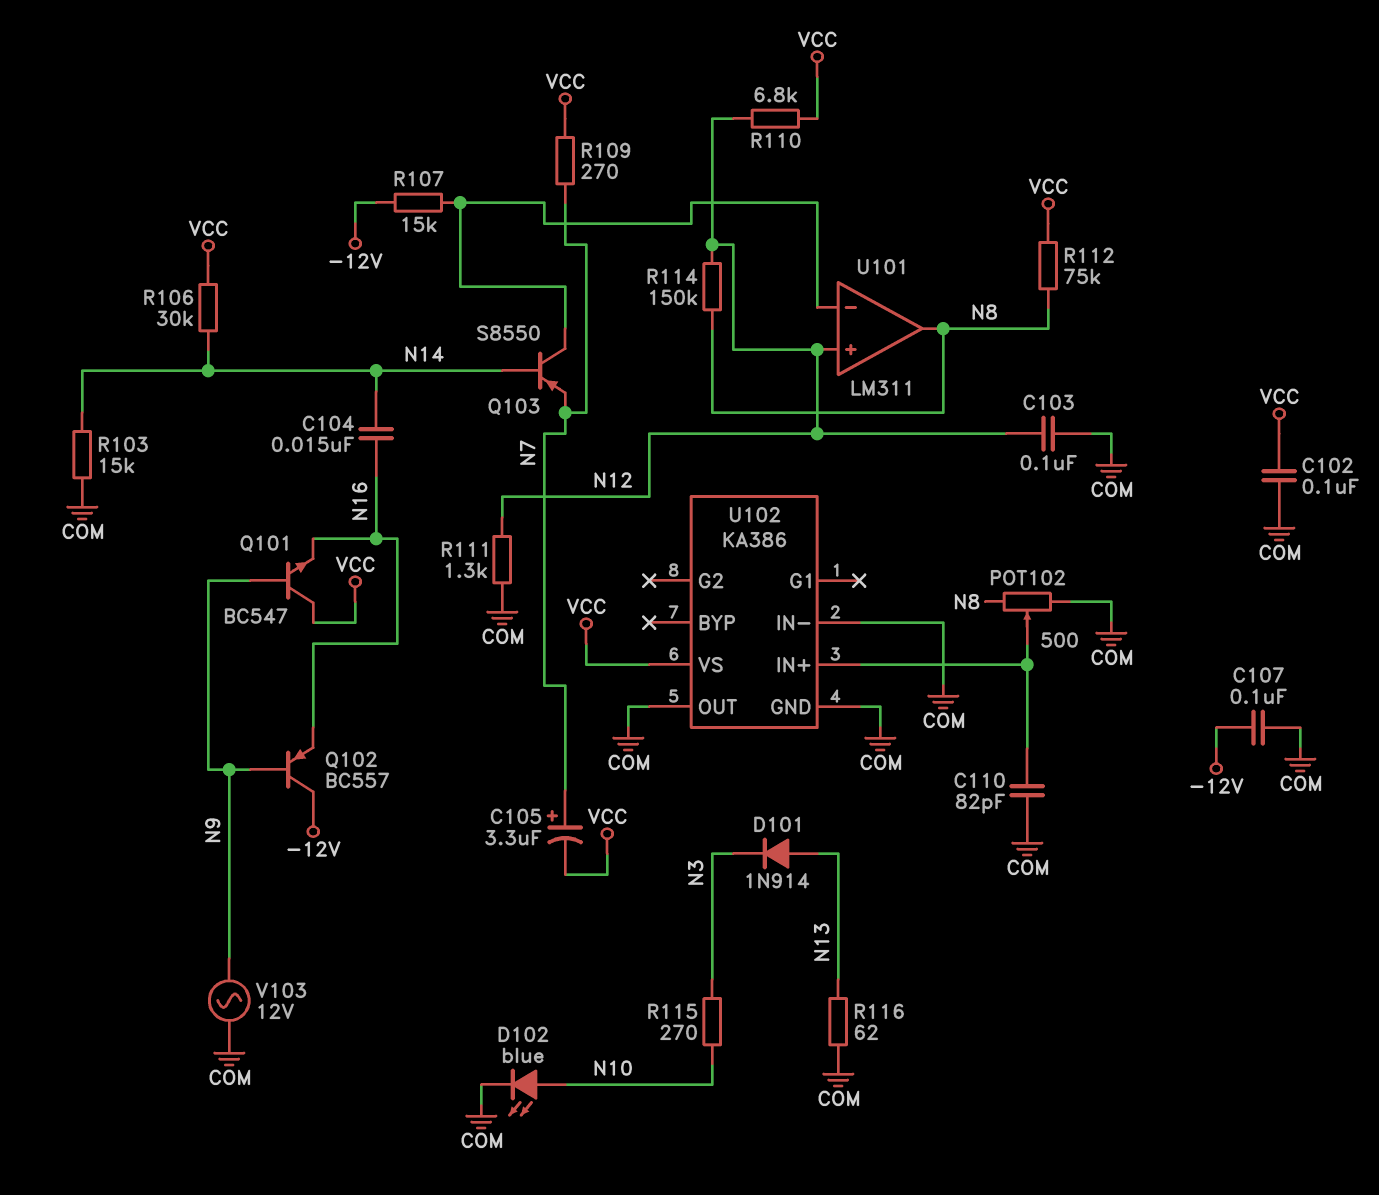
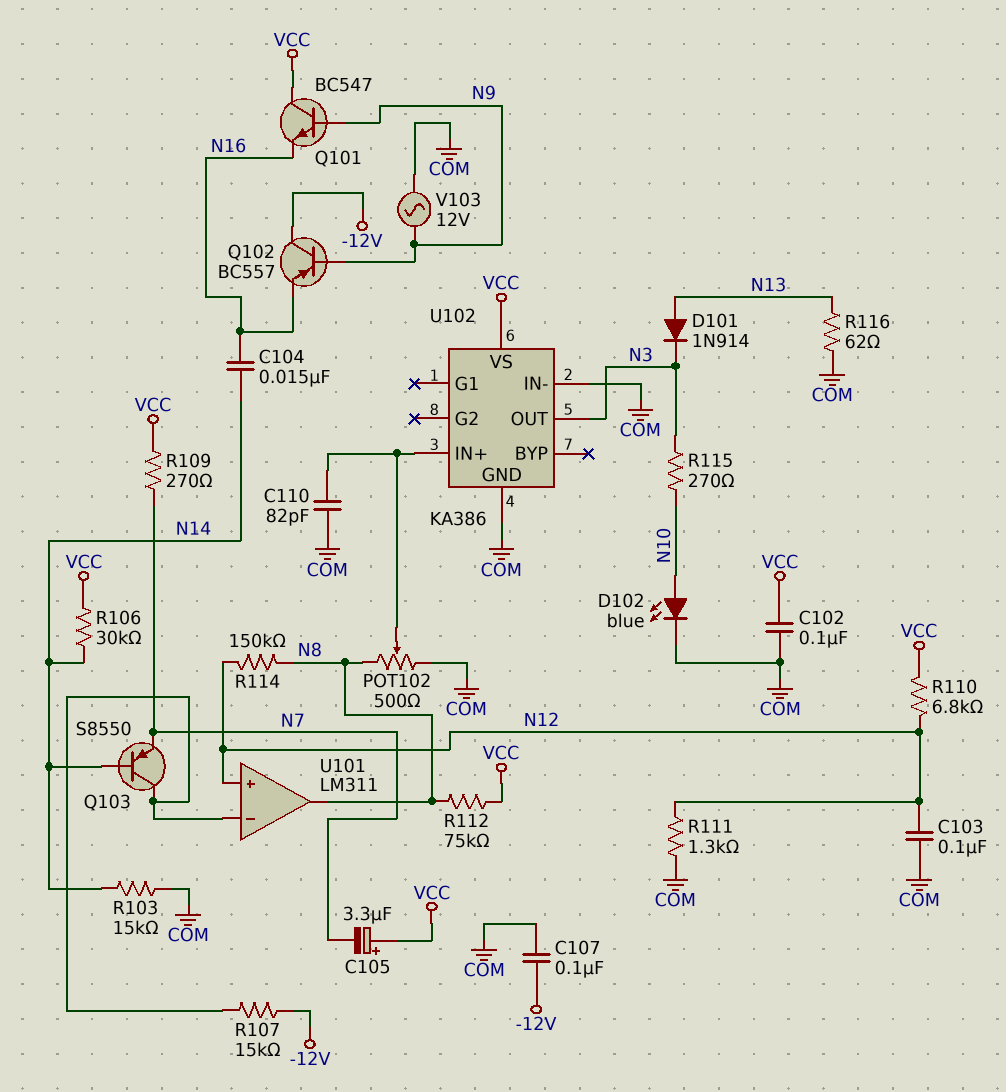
C105: 3.3uF (plus N7, minus VCC) -> 3.3uF (plus VCC, minus N7)
U102 pin OUT: COM -> N3

